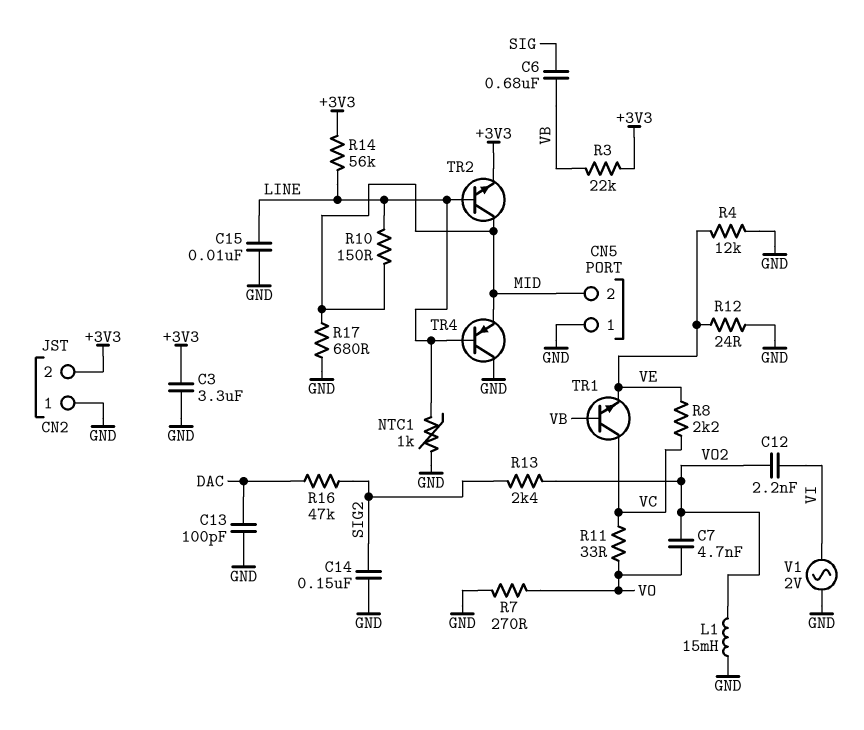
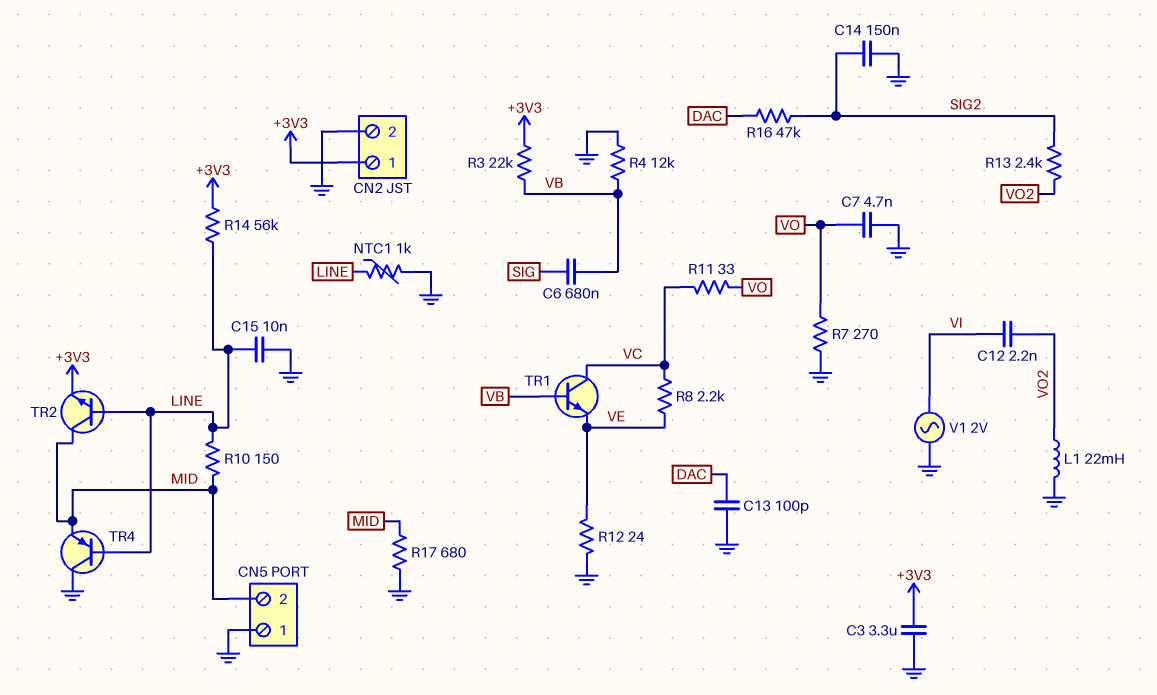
C7: 4.7nF (VO, VO2) -> 4.7nF (GND, VO)
CN2 pin 1: GND -> +3V3
CN2 pin 2: +3V3 -> GND
L1: 15mH (GND, VO2) -> 22mH (GND, VO2)
R4: 12k (GND, VE) -> 12k (GND, VB)

